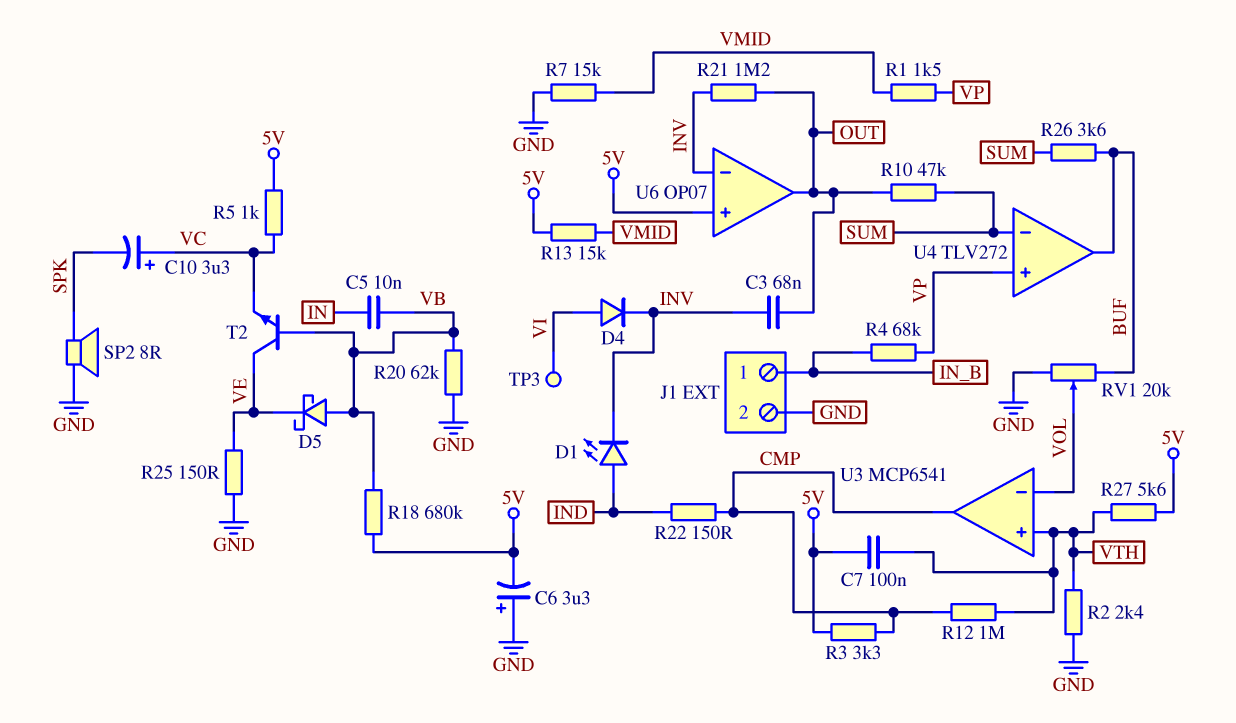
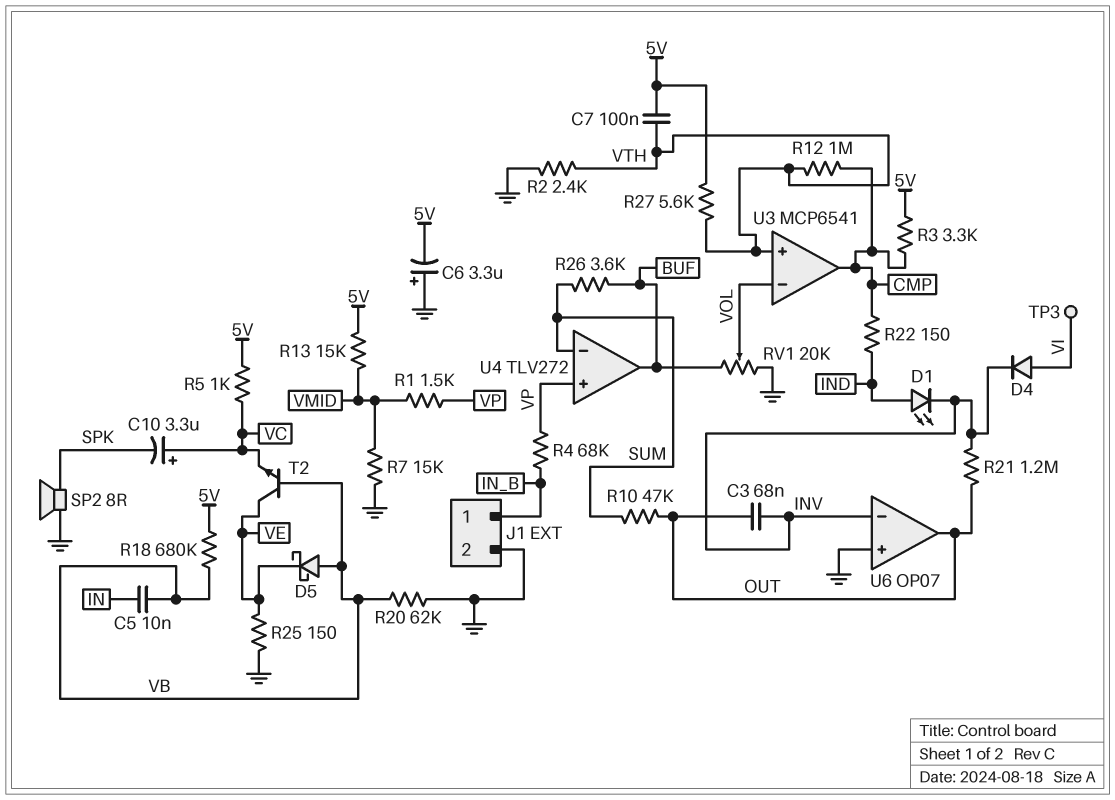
U6 pin in+: 5V -> GND

